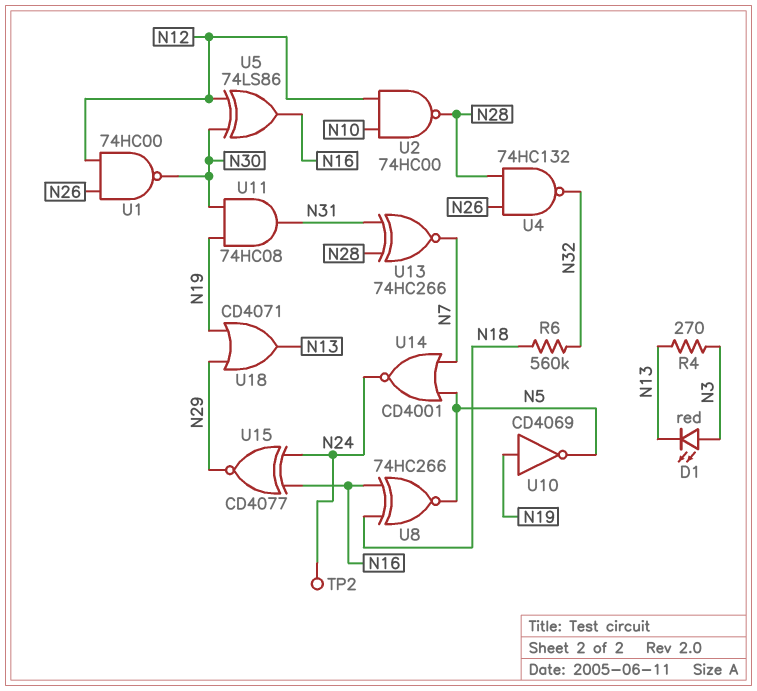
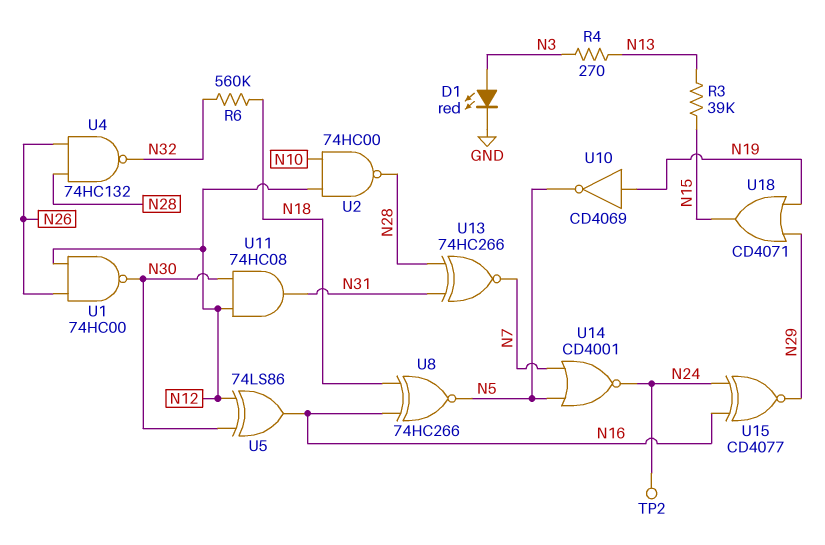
D1: LED red (A N3, K N13) -> LED red (A N3, K GND)
R3: none -> 39k (N13, N15)
U11: AND 74HC08 (in N19, in N30, out N31) -> AND 74HC08 (in N12, in N30, out N31)
U18: OR CD4071 (in N19, in N29, out N13) -> OR CD4071 (in N19, in N29, out N15)

